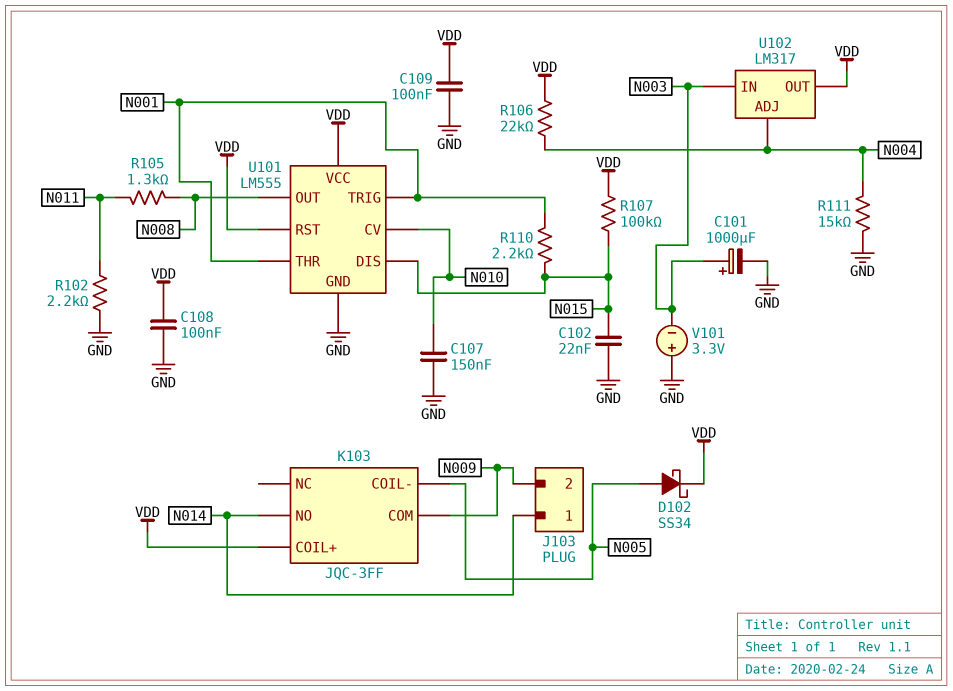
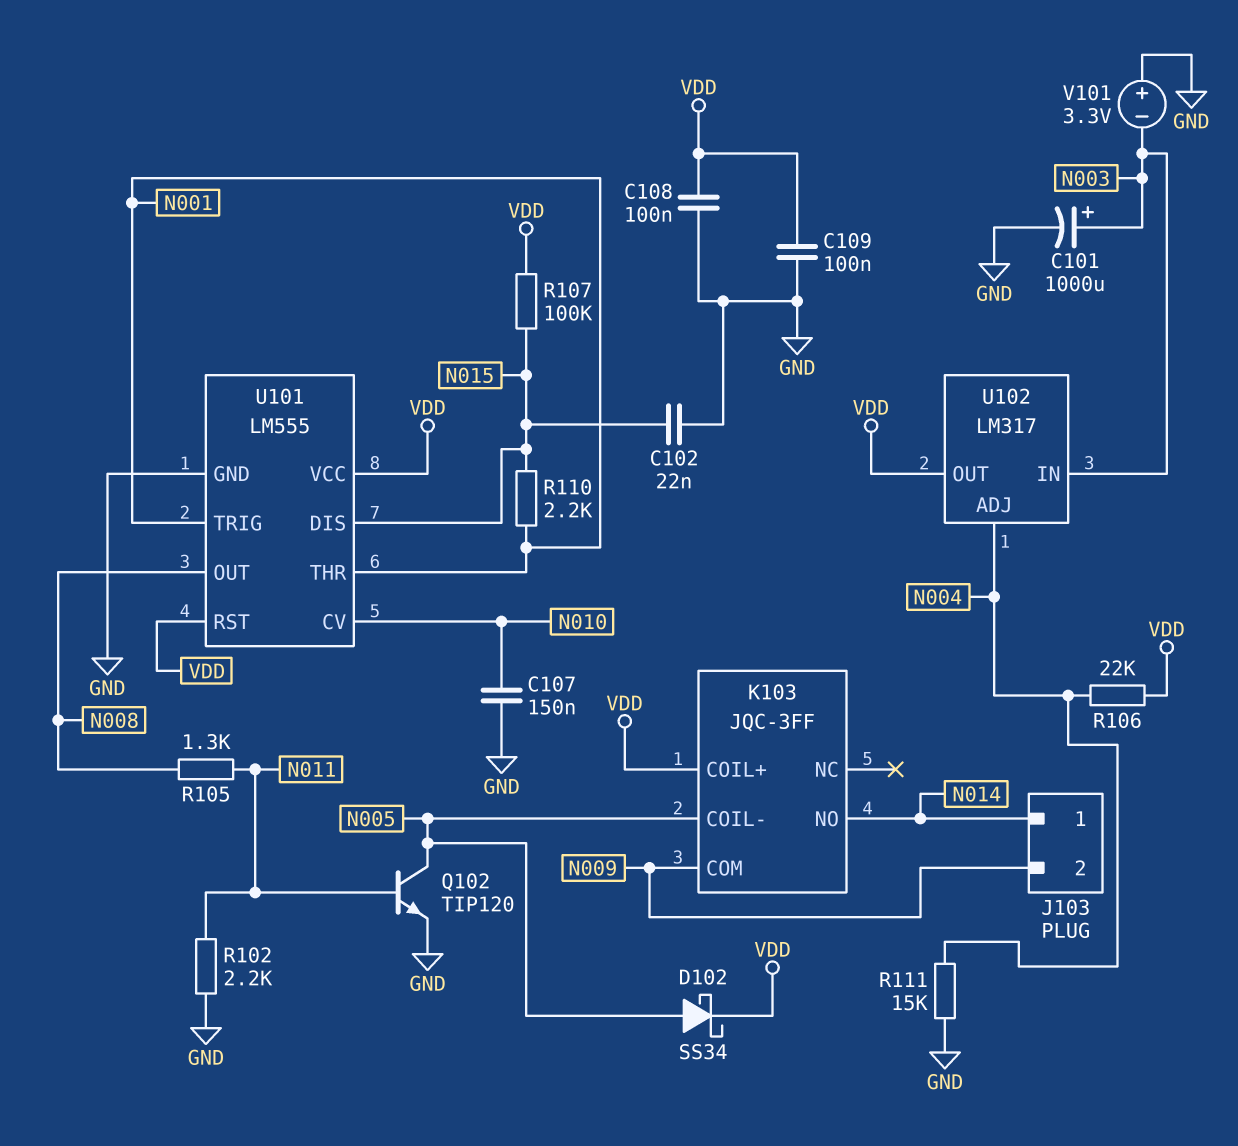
Q102: none -> NPN TIP120 (B N011, C N005, E GND)

